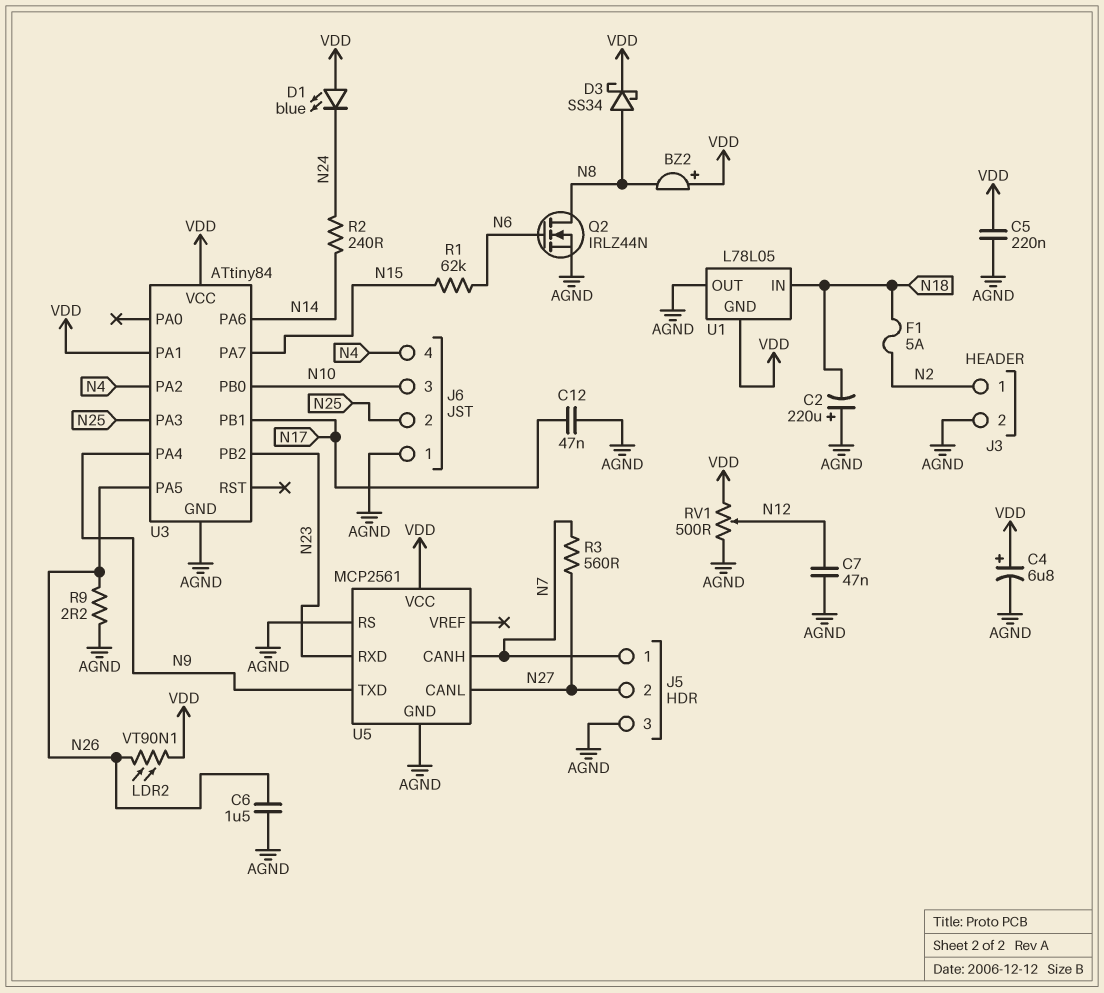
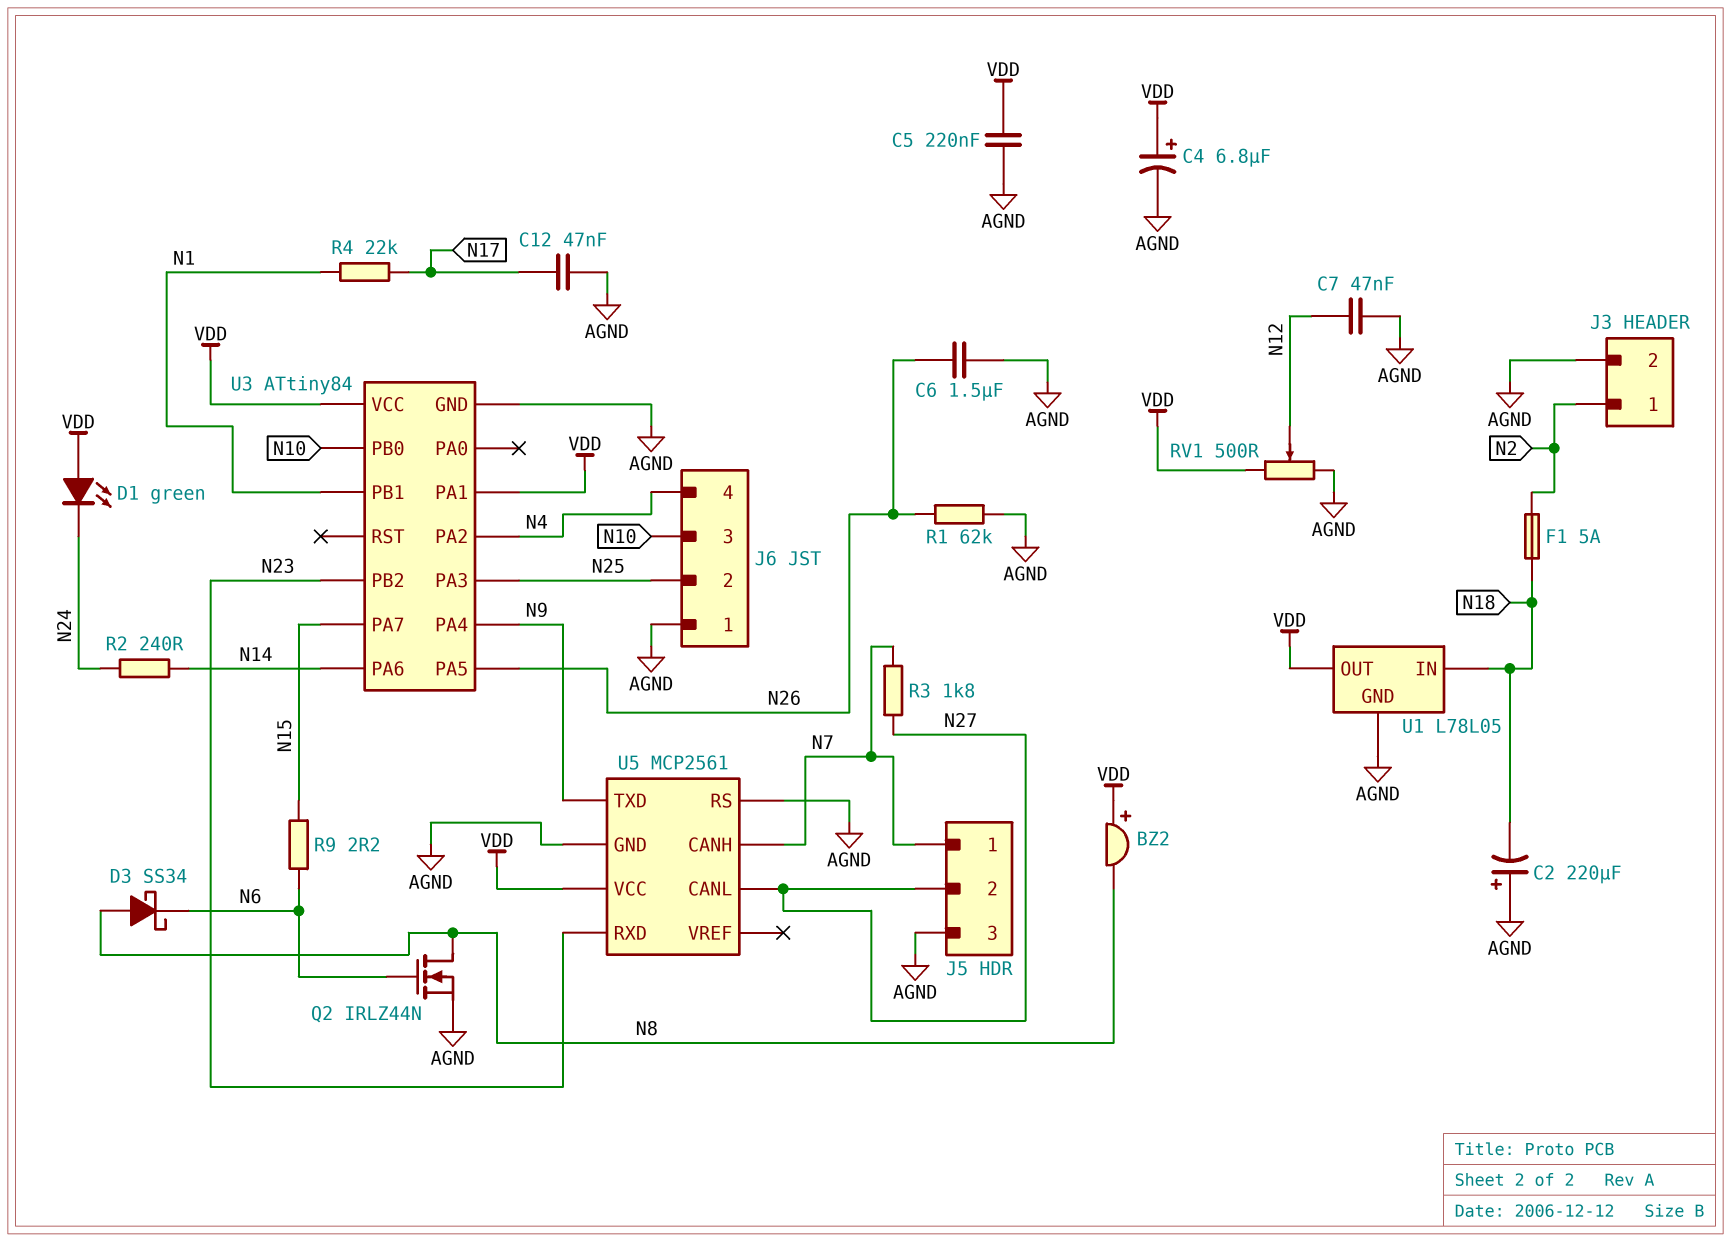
D1: LED blue (A VDD, K N24) -> LED green (A VDD, K N24)
D3: schottky SS34 (A N8, K VDD) -> schottky SS34 (A N8, K N6)
LDR2: VT90N1 (N26, VDD) -> none
R1: 62k (N6, N15) -> 62k (AGND, N26)
R3: 560 (N7, N27) -> 1.8k (N7, N27)
R4: none -> 22k (N1, N17)
R9: 2.2 (AGND, N26) -> 2.2 (N6, N15)
U1 pin GND: VDD -> AGND
U1 pin OUT: AGND -> VDD
U3 pin PB1: N17 -> N1

